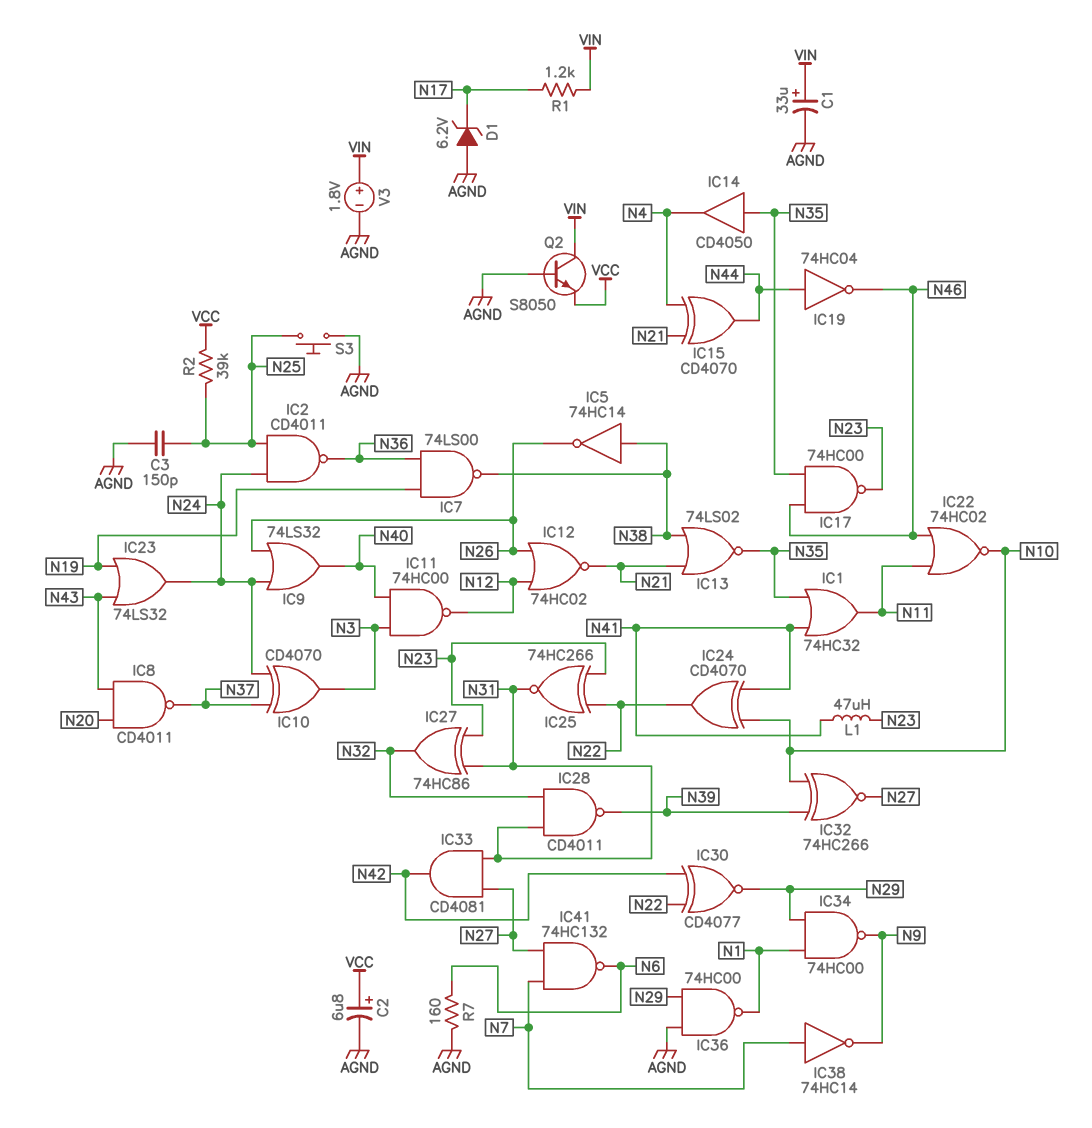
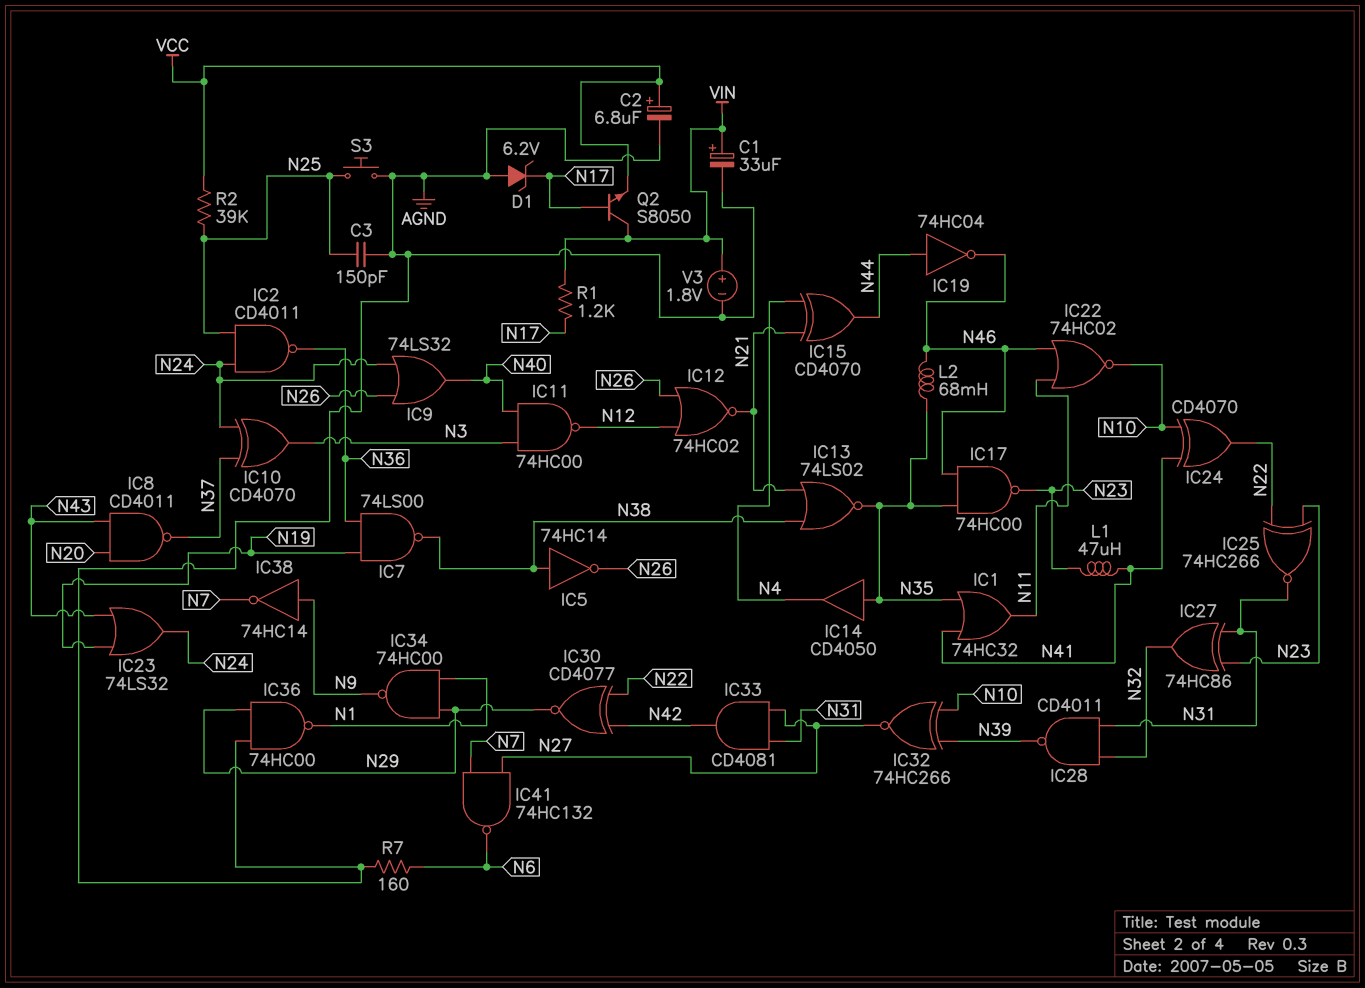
IC38: NOT 74HC14 (in N7, out N9) -> NOT 74HC14 (in N9, out N7)
L2: none -> 68mH (N35, N46)
Q2: NPN S8050 (B AGND, C VIN, E VCC) -> NPN S8050 (B N17, C VIN, E VCC)

